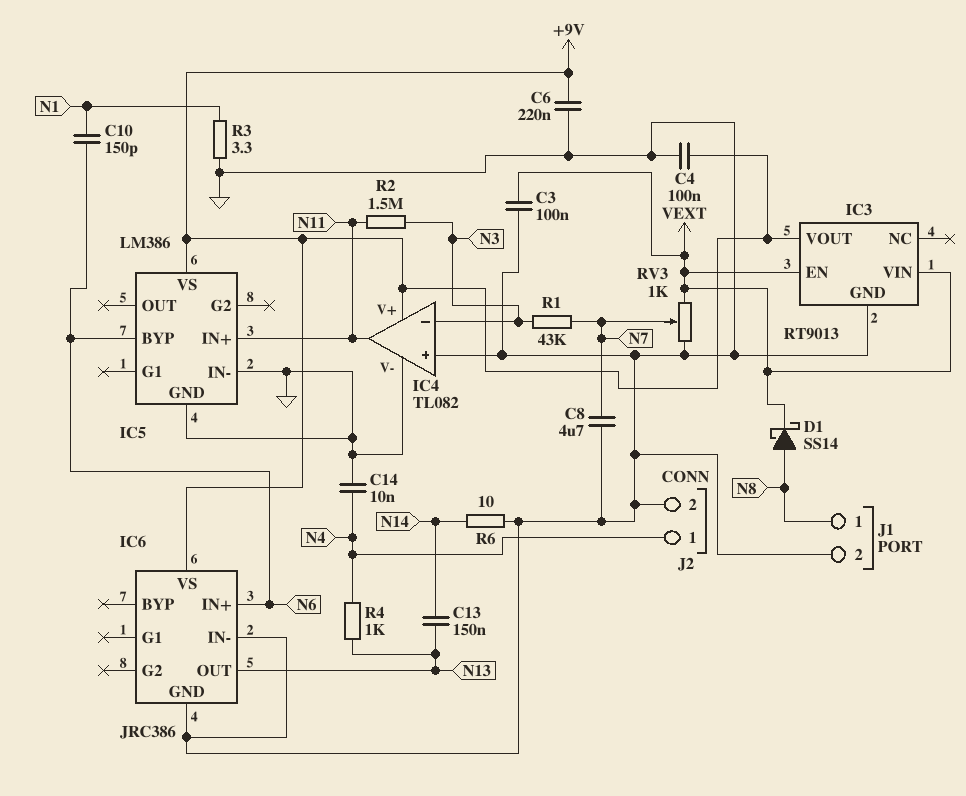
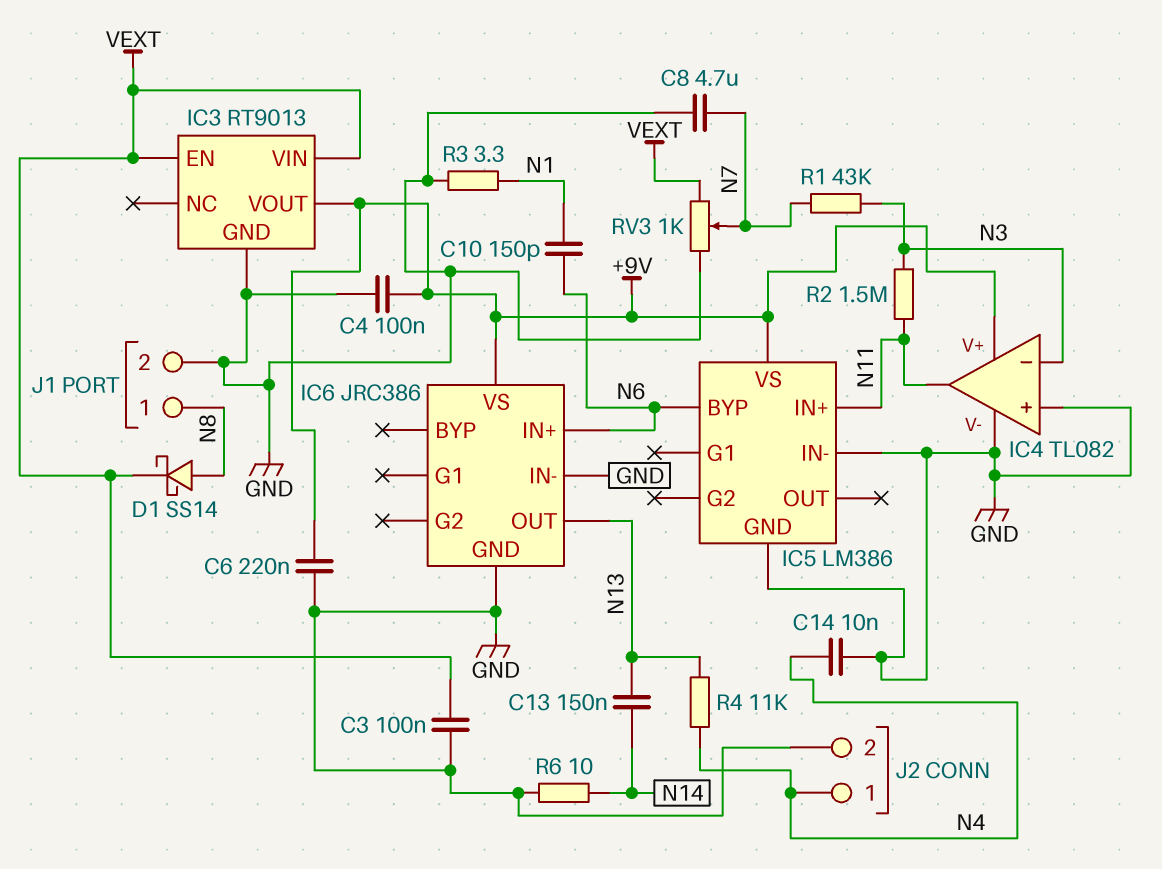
R4: 1k (N4, N13) -> 11k (N4, N13)

